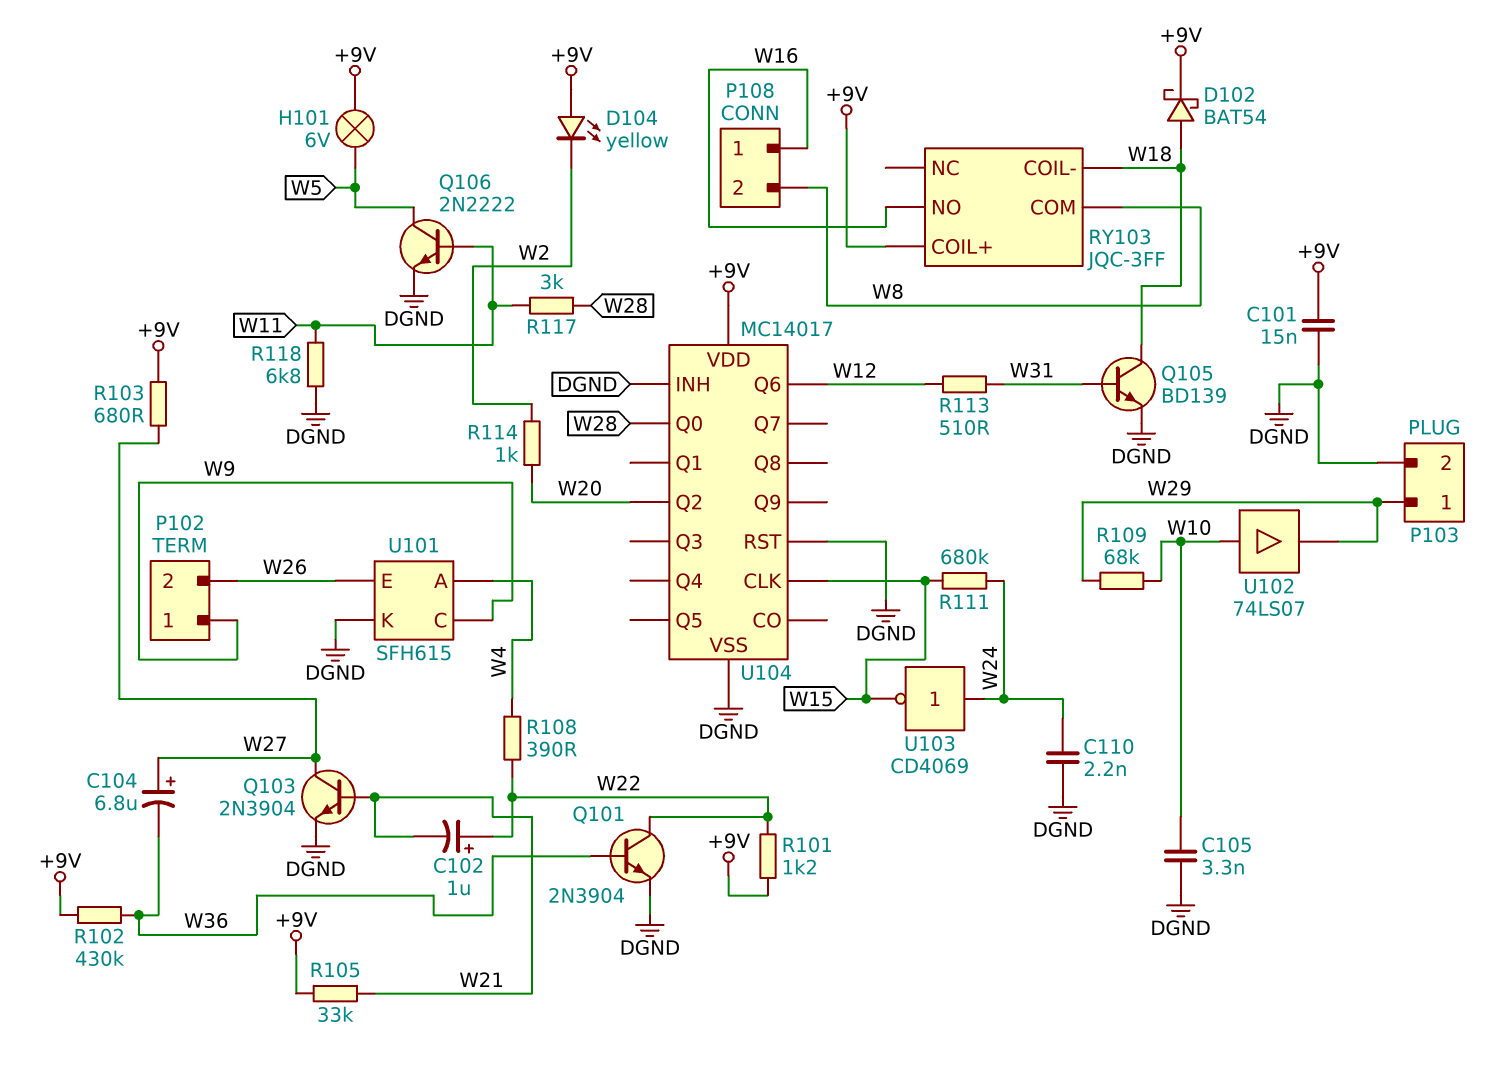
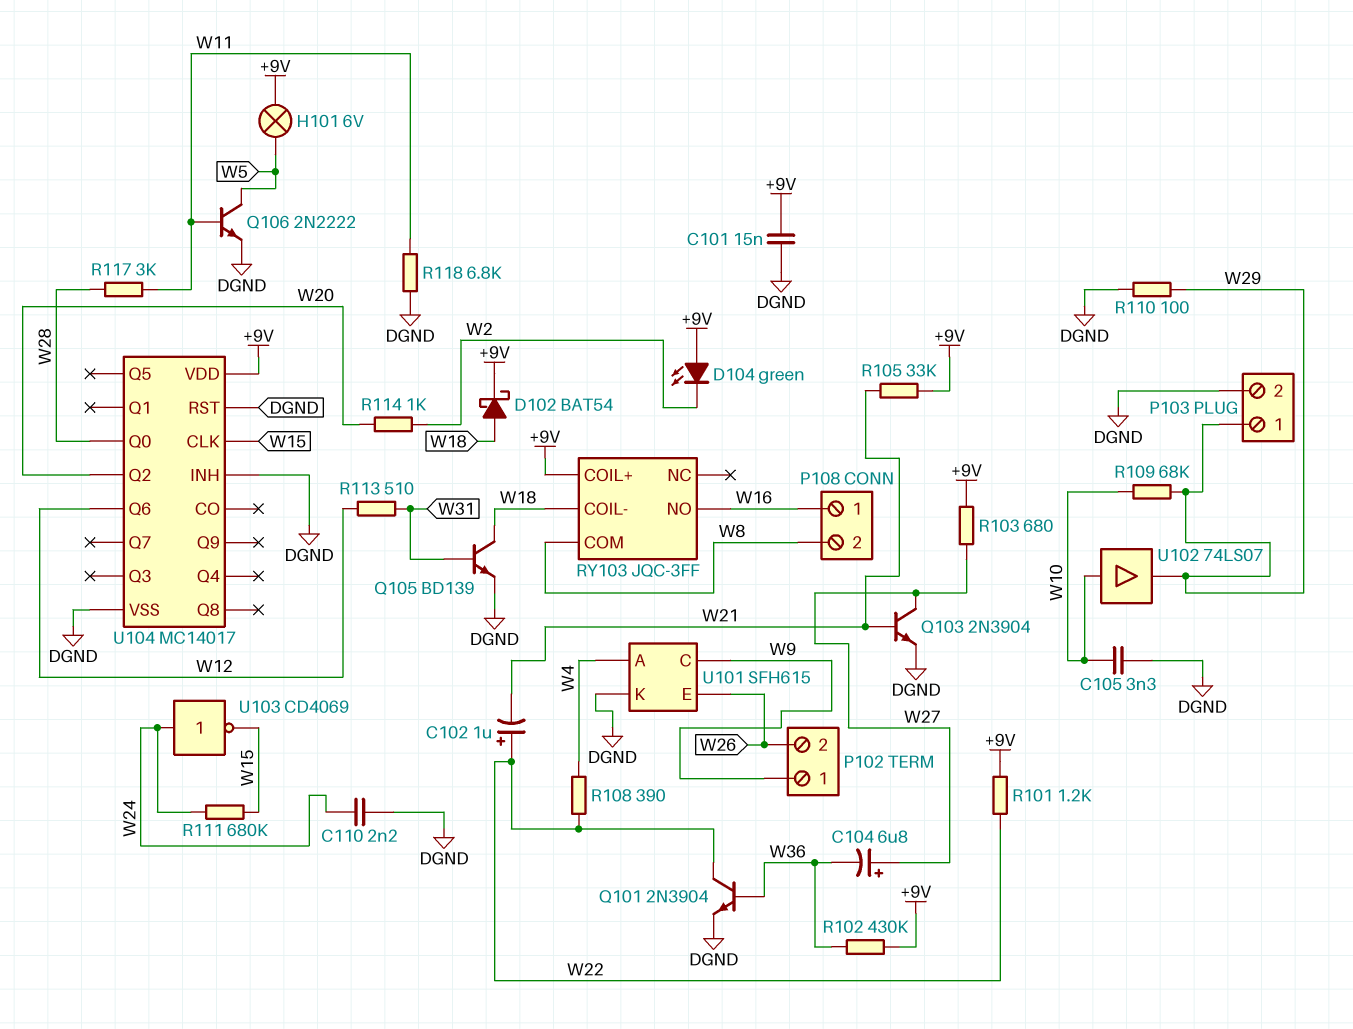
D104: LED yellow (A +9V, K W2) -> LED green (A +9V, K W2)
R110: none -> 100 (DGND, W29)

